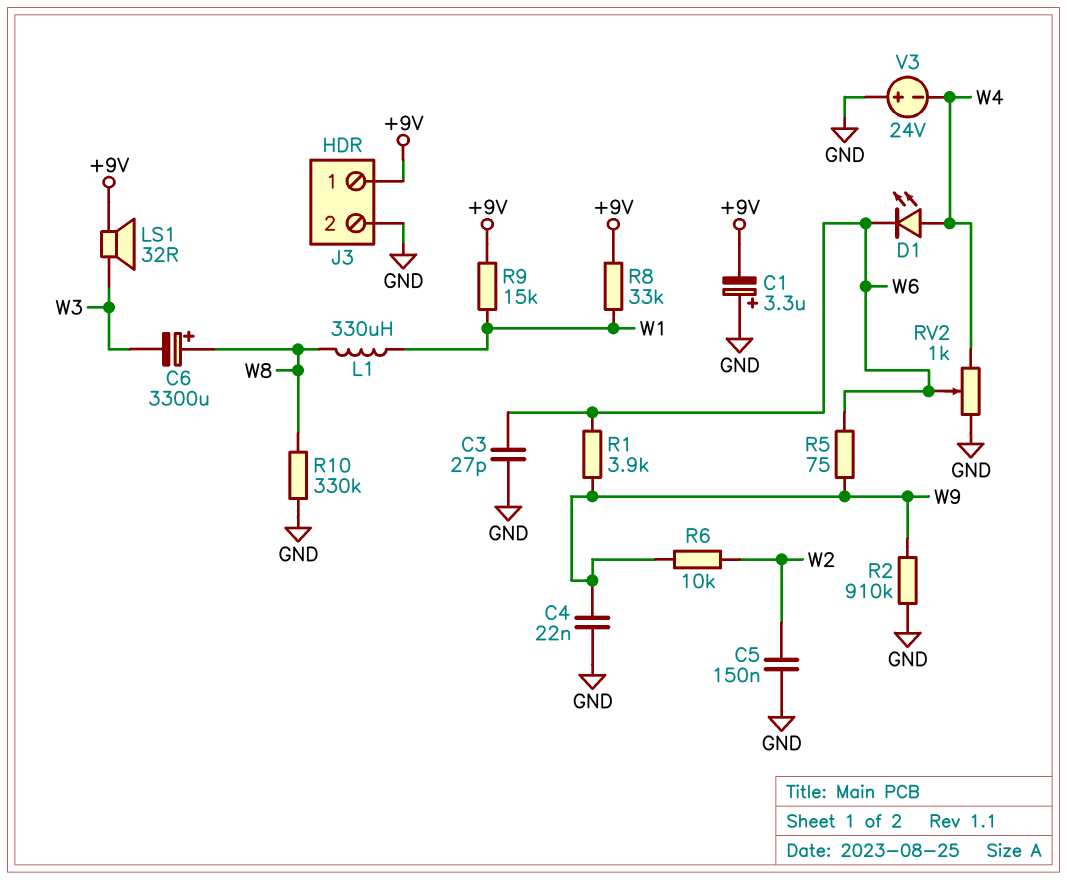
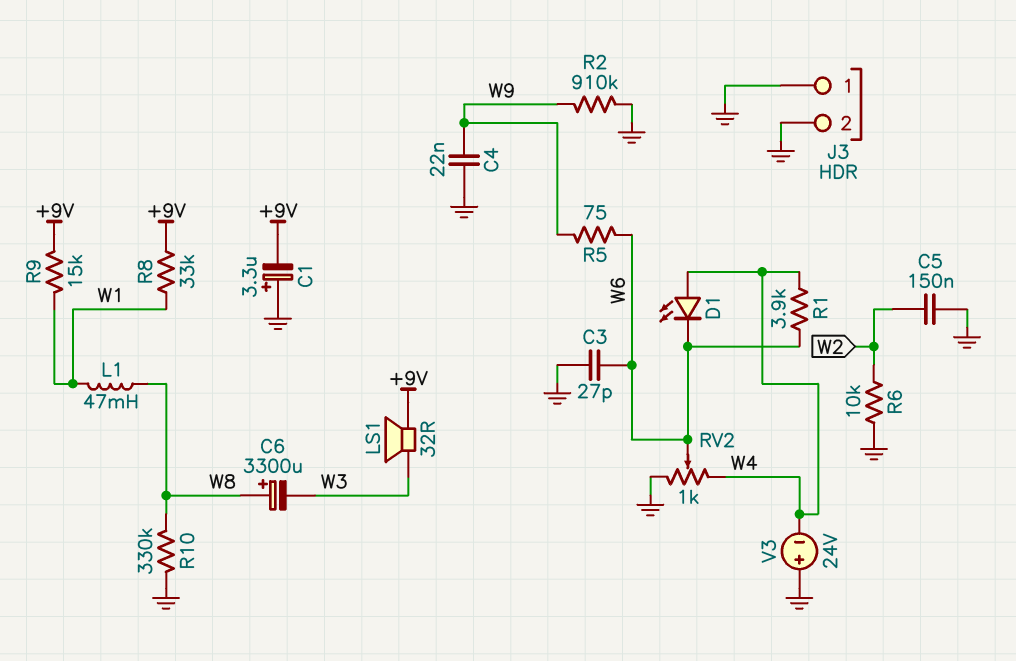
J3 pin 1: +9V -> GND
L1: 330uH (W1, W8) -> 47mH (W1, W8)
R1: 3.9k (W6, W9) -> 3.9k (W4, W6)
R6: 10k (W2, W9) -> 10k (GND, W2)

